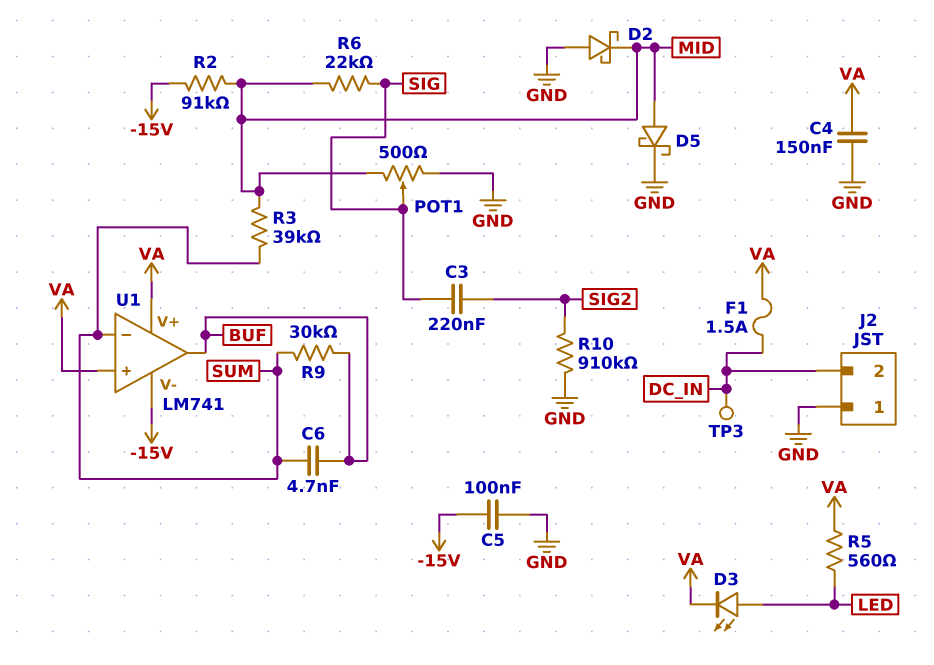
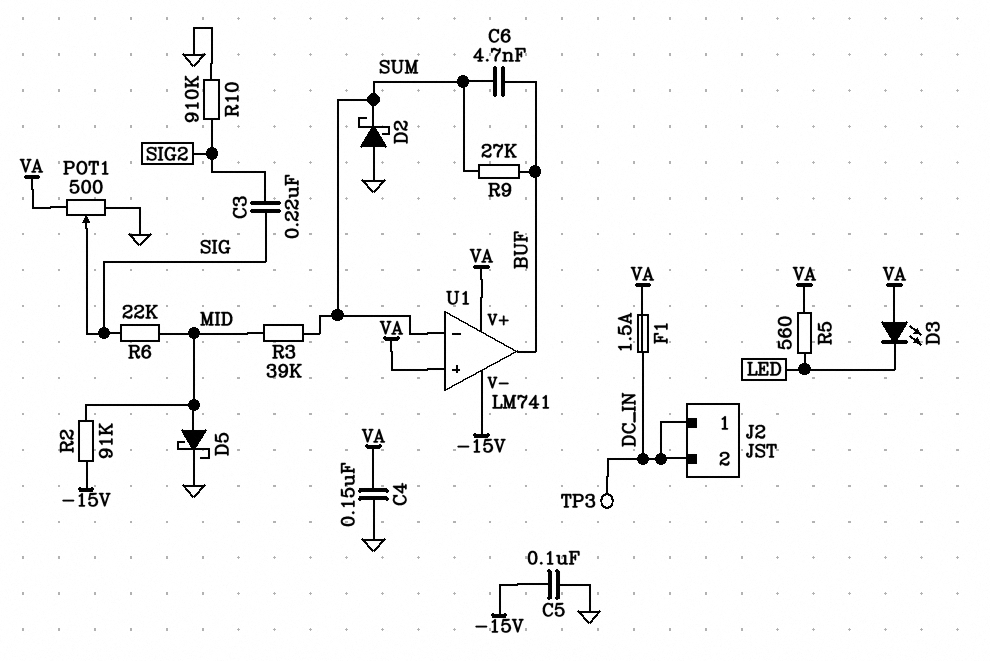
D2: schottky (A GND, K MID) -> schottky (A GND, K SUM)
D3: LED (A LED, K VA) -> LED (A VA, K LED)
J2 pin 1: GND -> DC_IN
POT1: 500 (GND, MID, wiper SIG) -> 500 (GND, VA, wiper SIG)
R9: 30k (BUF, SUM) -> 27k (BUF, SUM)

